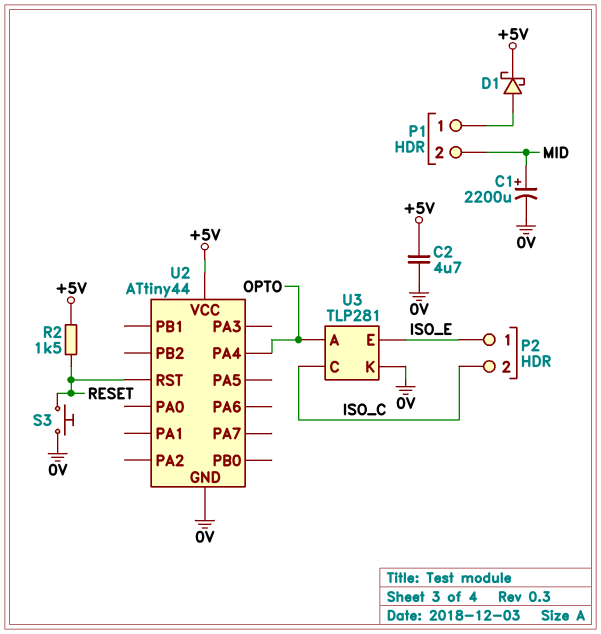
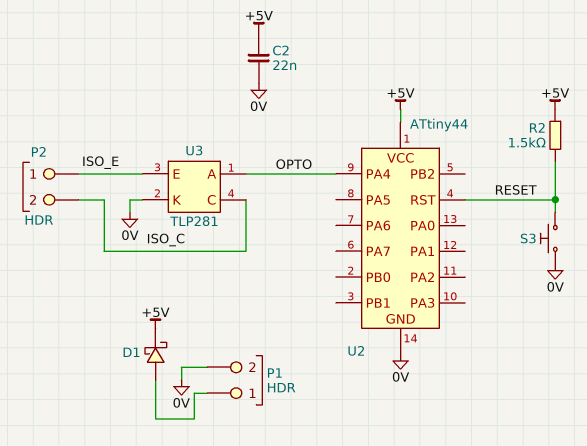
C1: 2200uF (plus MID, minus 0V) -> none
C2: 4.7uF (+5V, 0V) -> 22nF (+5V, 0V)
P1 pin 2: MID -> 0V

